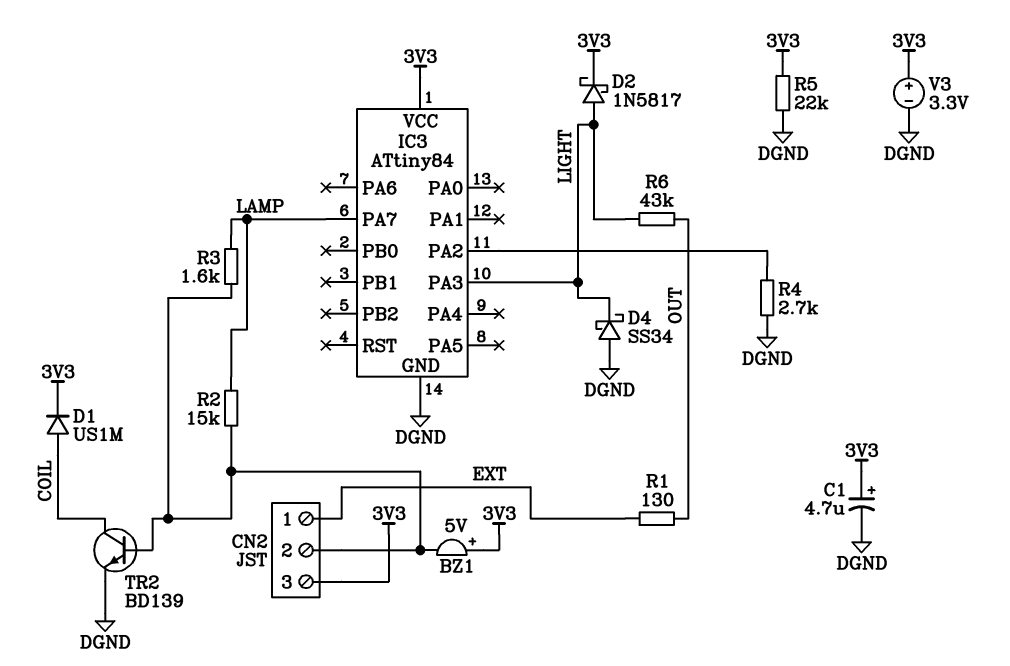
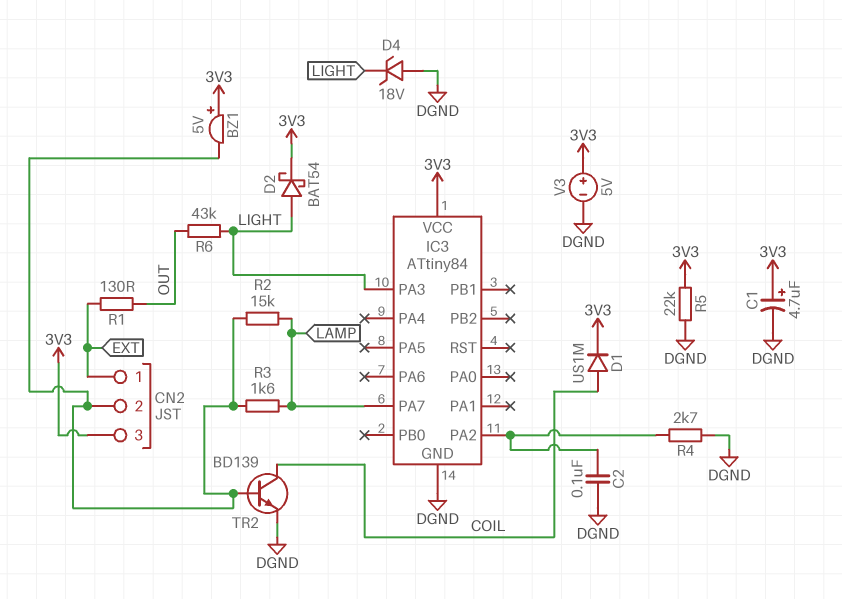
C2: none -> 100nF (DGND, IC3/PA2)
D2: schottky 1N5817 (A LIGHT, K 3V3) -> schottky BAT54 (A LIGHT, K 3V3)
D4: schottky SS34 (A DGND, K LIGHT) -> zener 18V (A DGND, K LIGHT)
V3: 3.3V (plus 3V3, minus DGND) -> 5V (plus 3V3, minus DGND)

